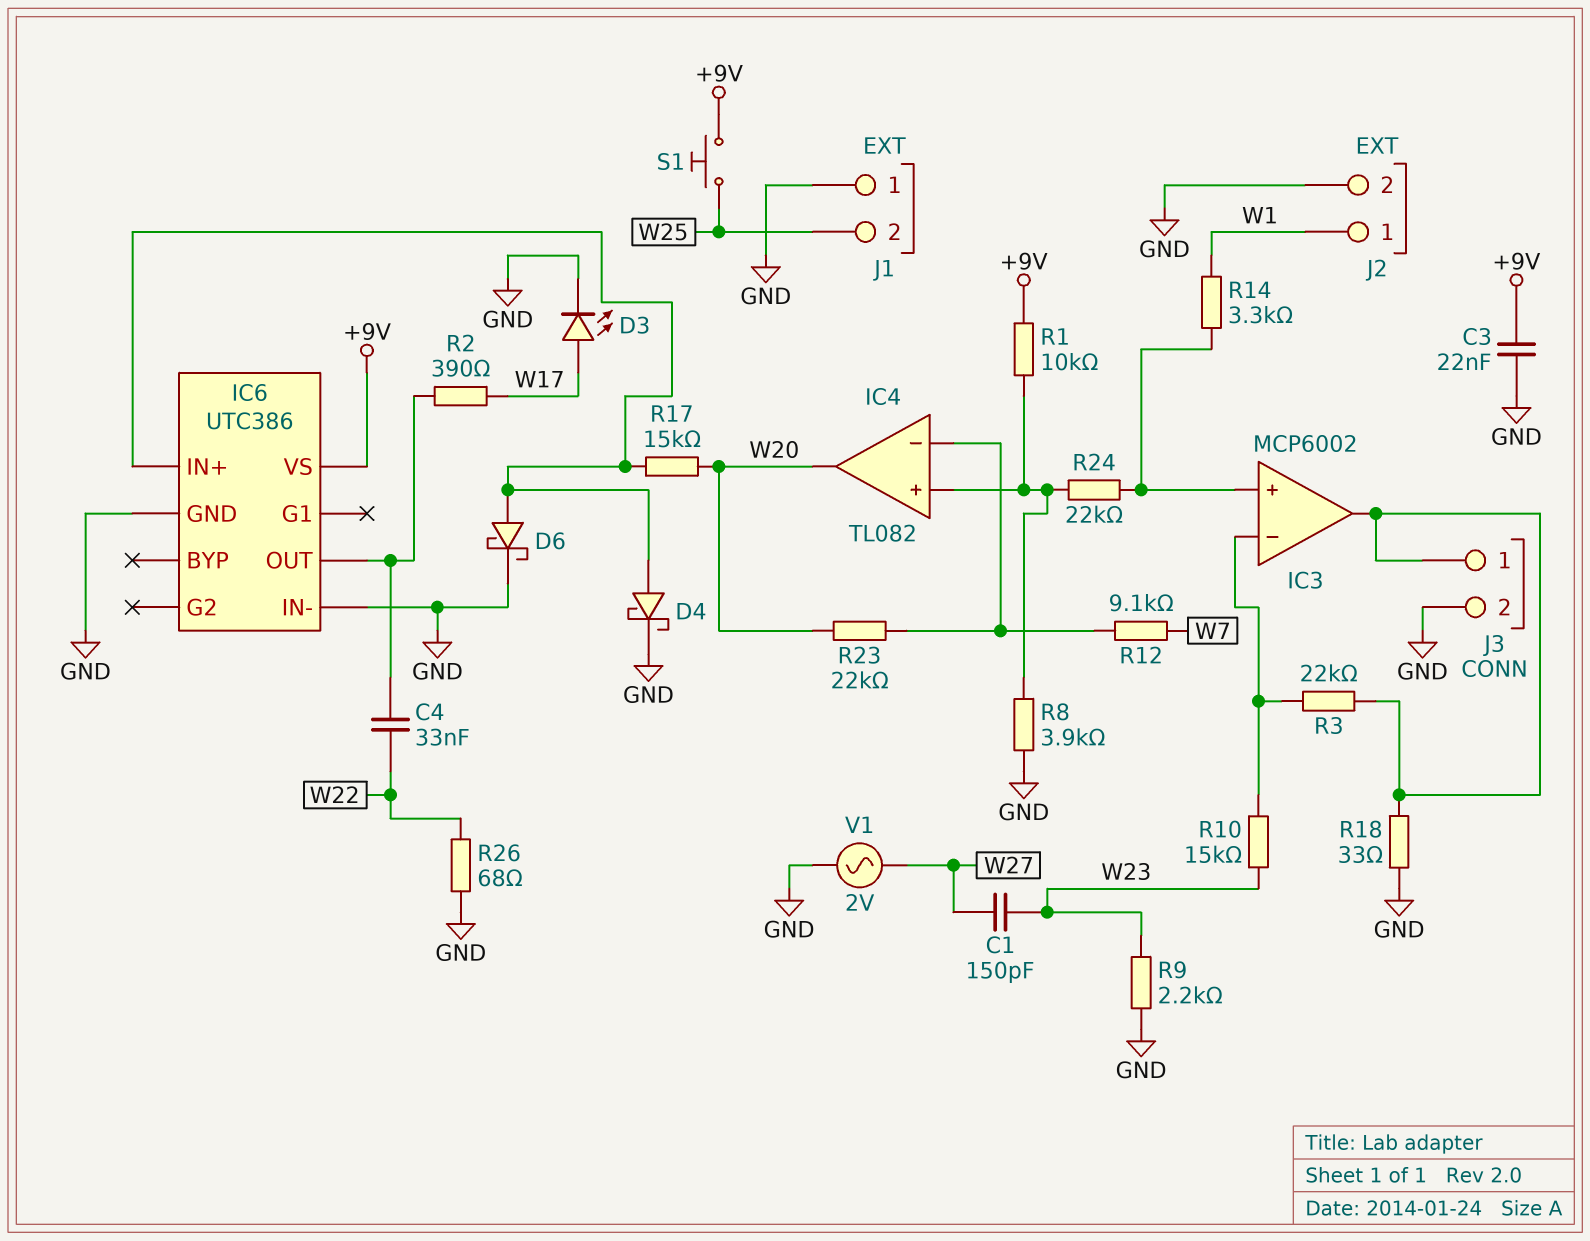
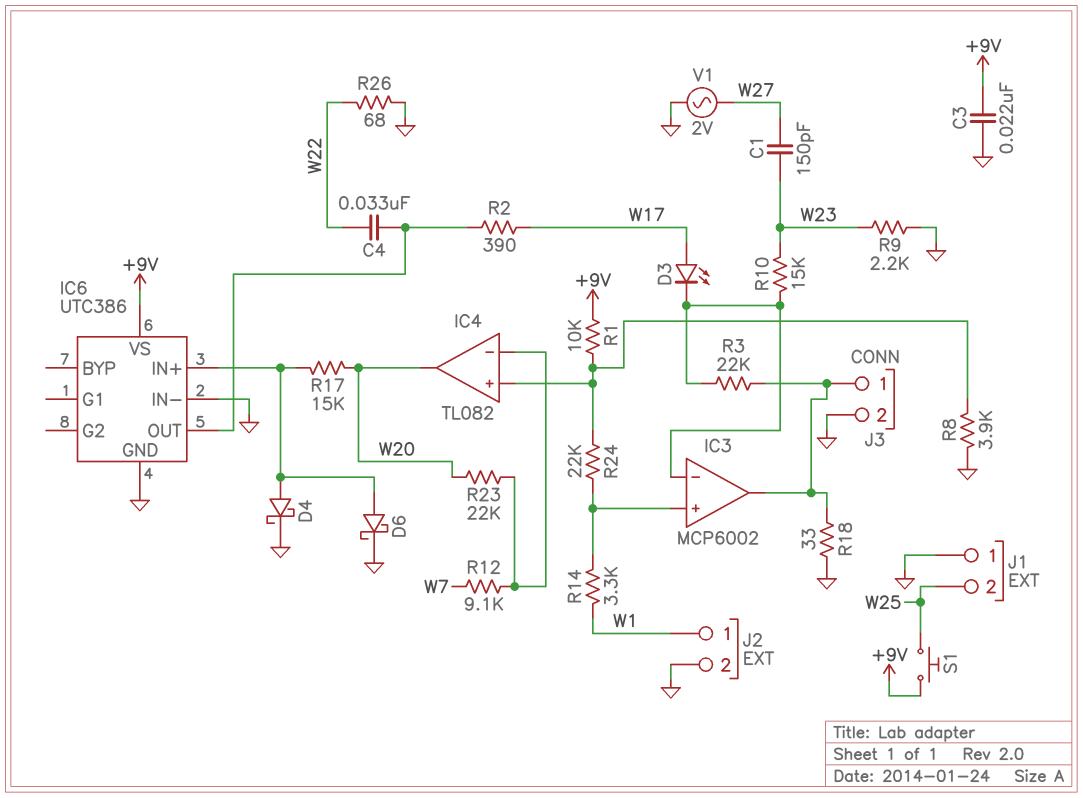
D3: LED (A W17, K GND) -> LED (A W17, K IC3/in-)

